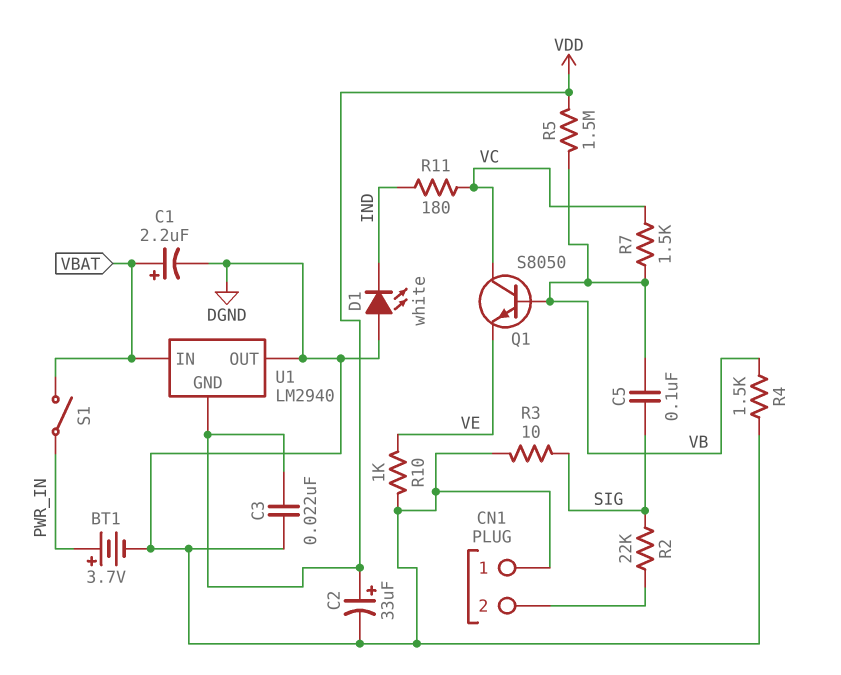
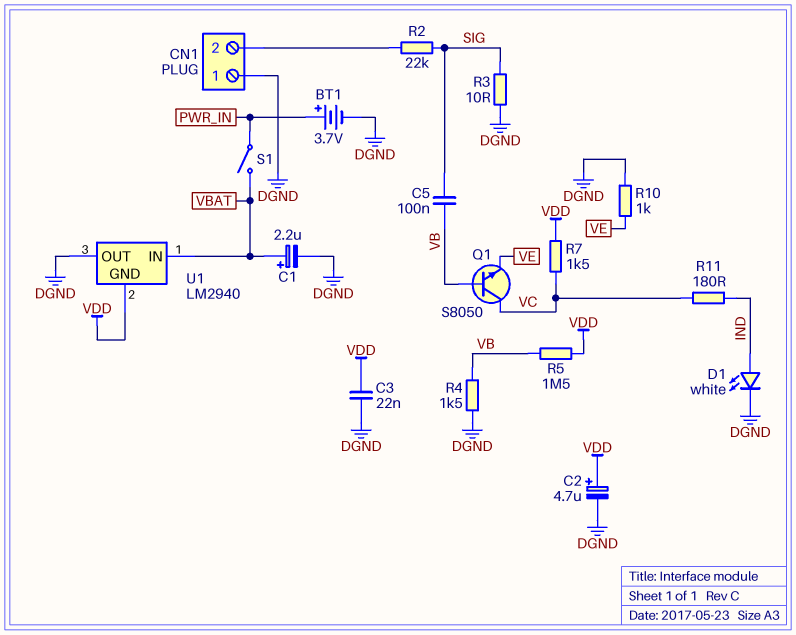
C2: 33uF (plus VDD, minus DGND) -> 4.7uF (plus VDD, minus DGND)
D1: LED white (A DGND, K IND) -> LED white (A IND, K DGND)
R7: 1.5k (VB, VC) -> 1.5k (VC, VDD)

